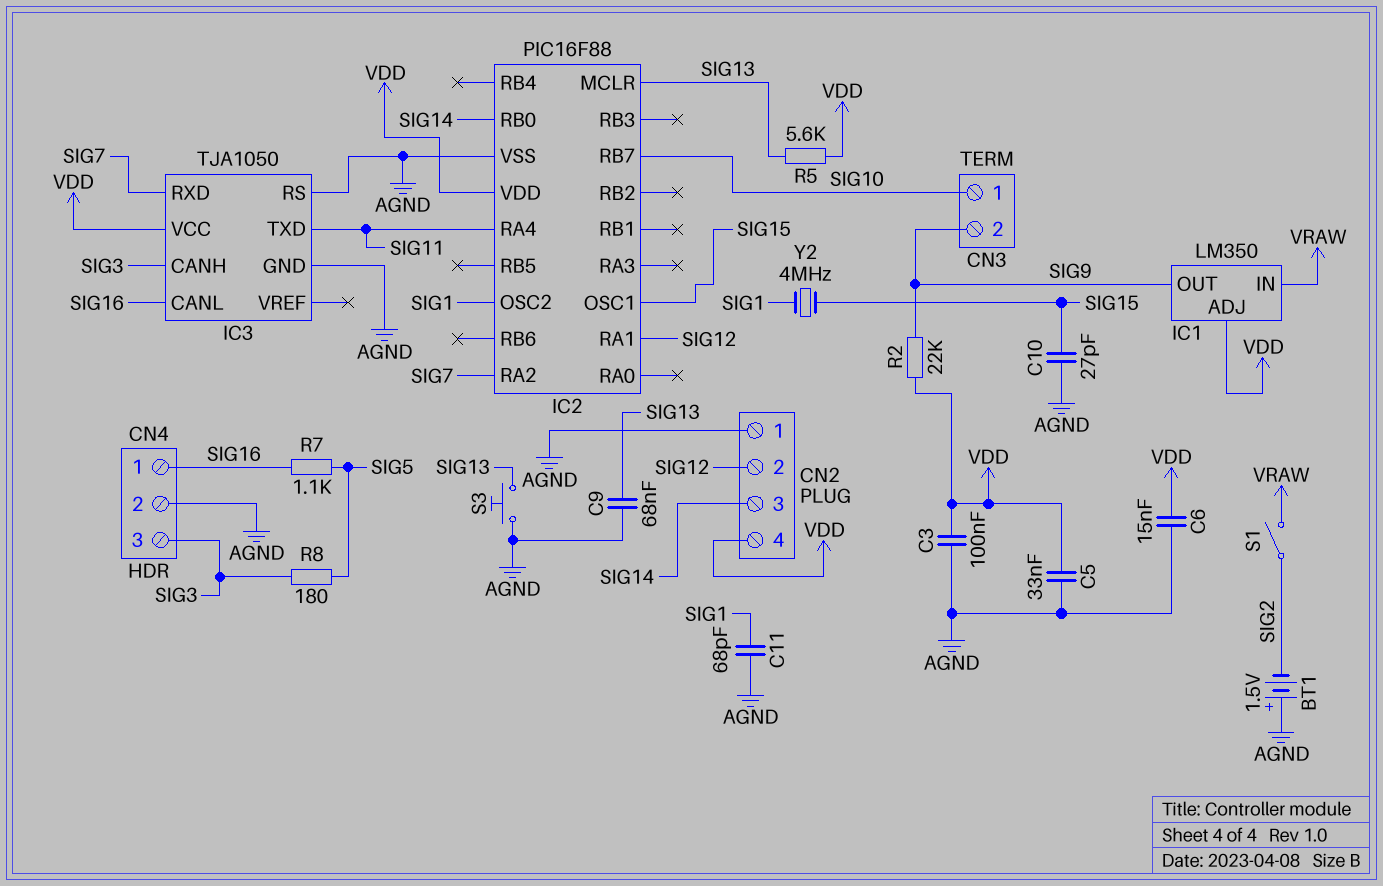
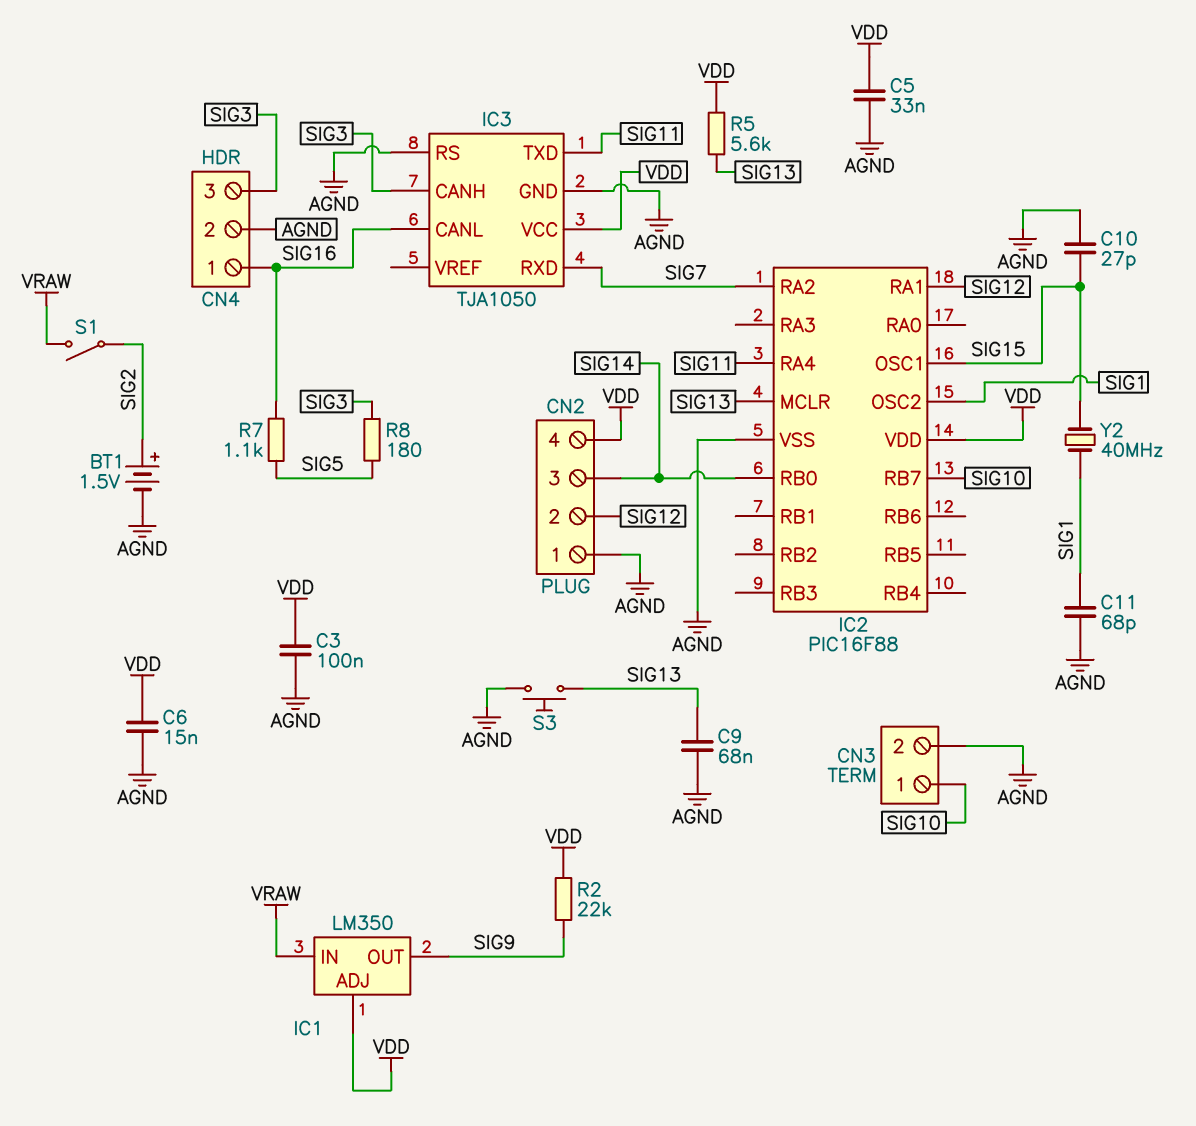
BT1: 1.5V (plus AGND, minus SIG2) -> 1.5V (plus SIG2, minus AGND)
CN3 pin 2: SIG9 -> AGND
Y2: 4MHz (SIG1, SIG15) -> 40MHz (SIG1, SIG15)

